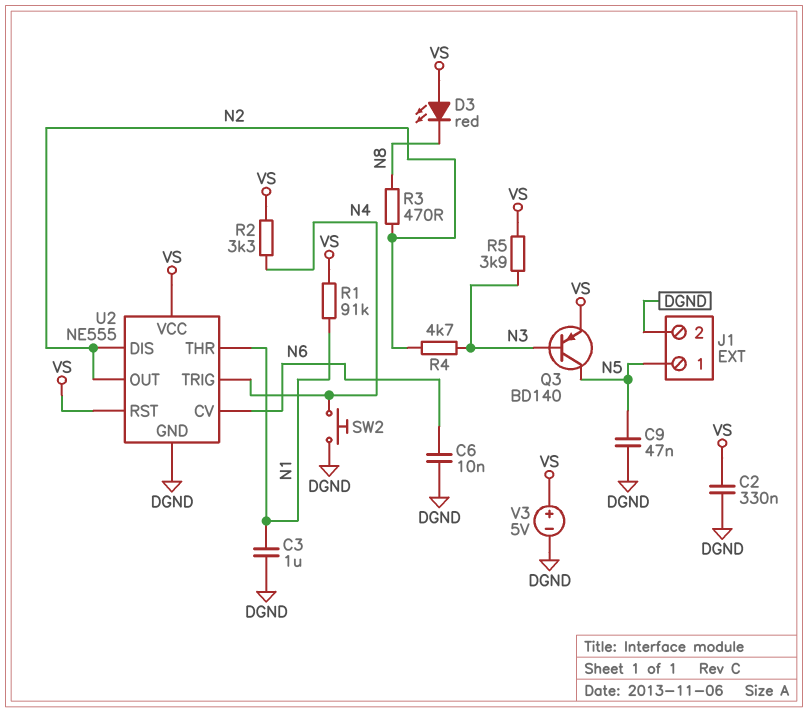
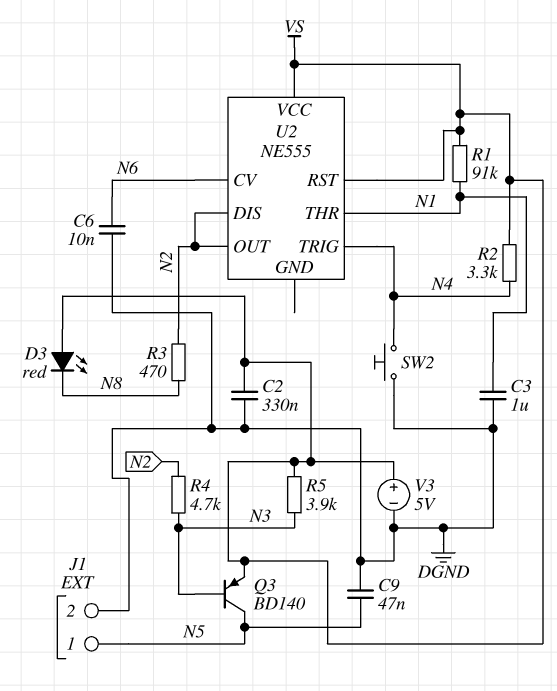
U2 pin GND: DGND -> none

